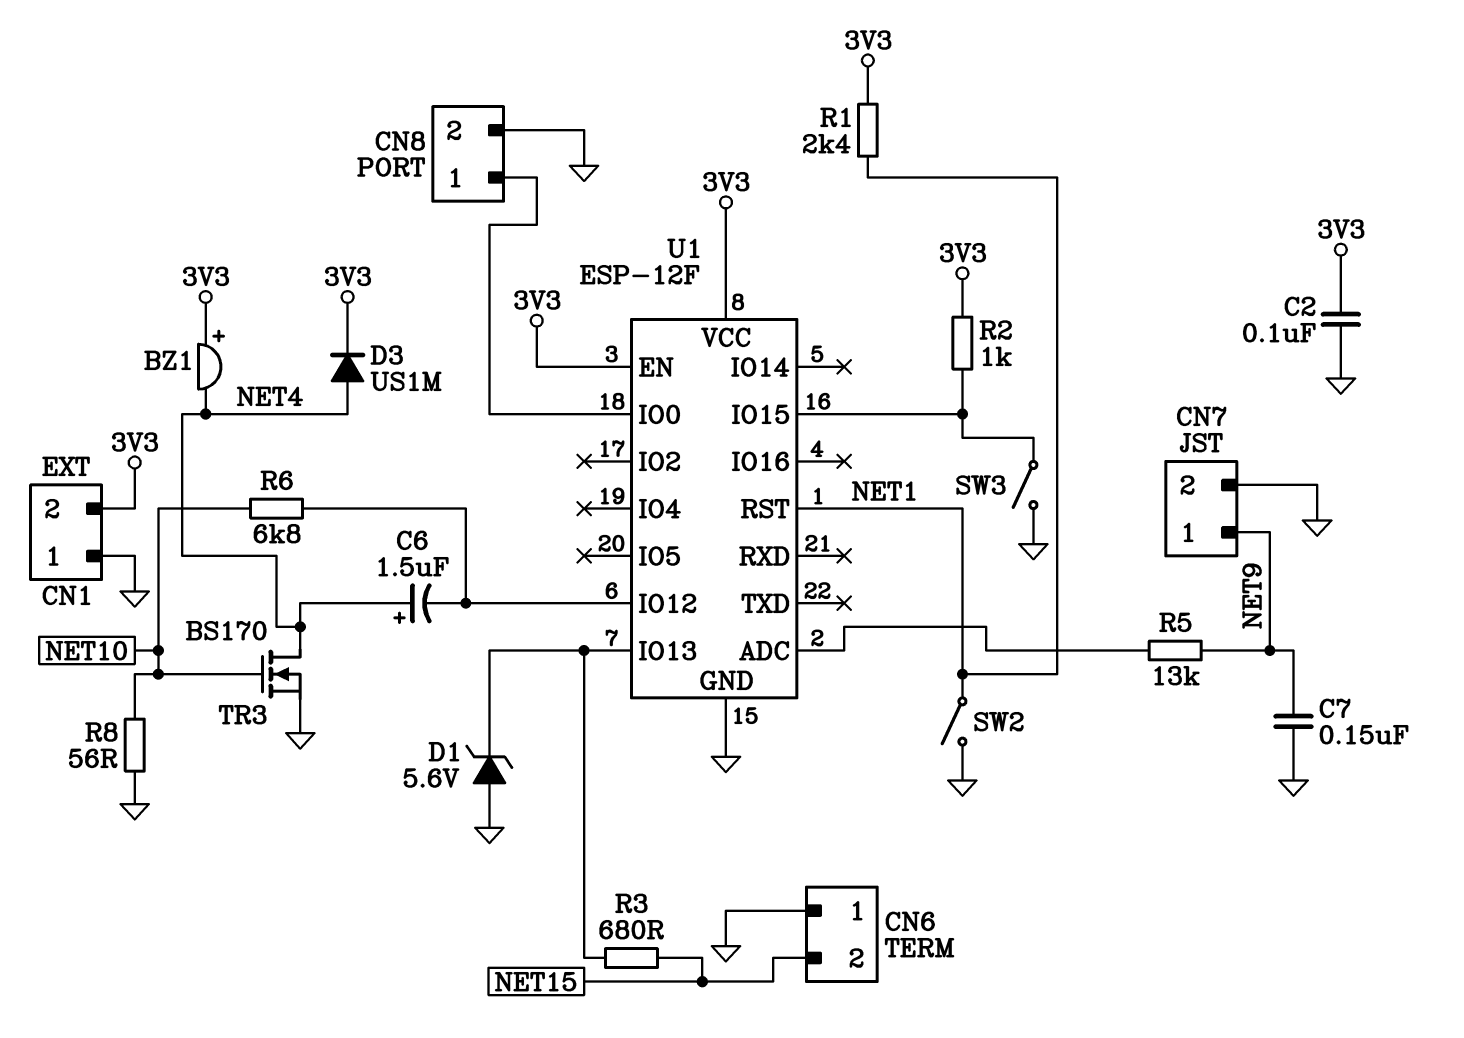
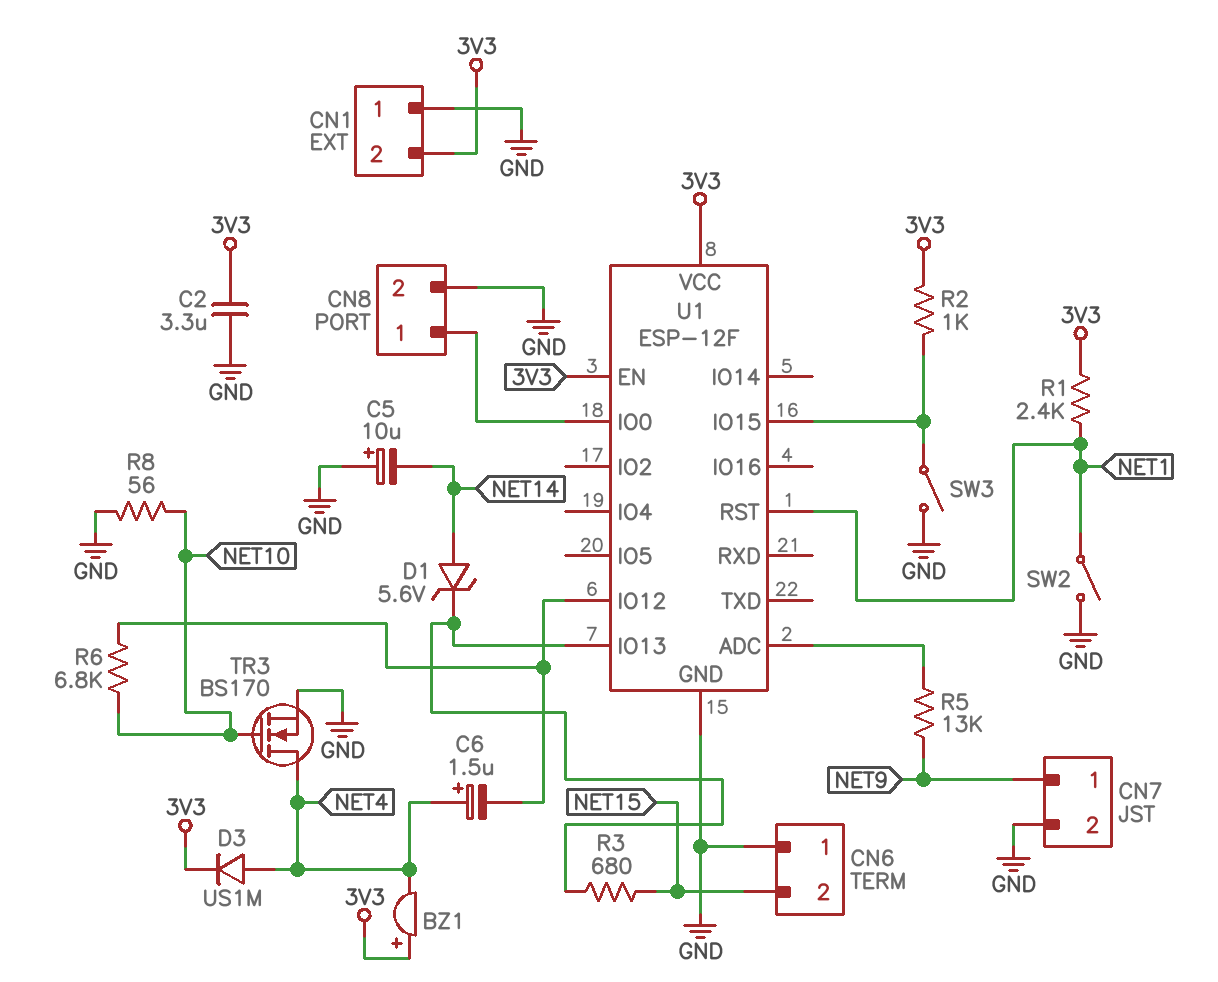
C2: 100nF (3V3, GND) -> 3.3uF (3V3, GND)
C5: none -> 10uF (plus GND, minus NET14)
C7: 150nF (GND, NET9) -> none
D1: zener 5.6V (A GND, K U1/IO13) -> zener 5.6V (A NET14, K U1/IO13)

